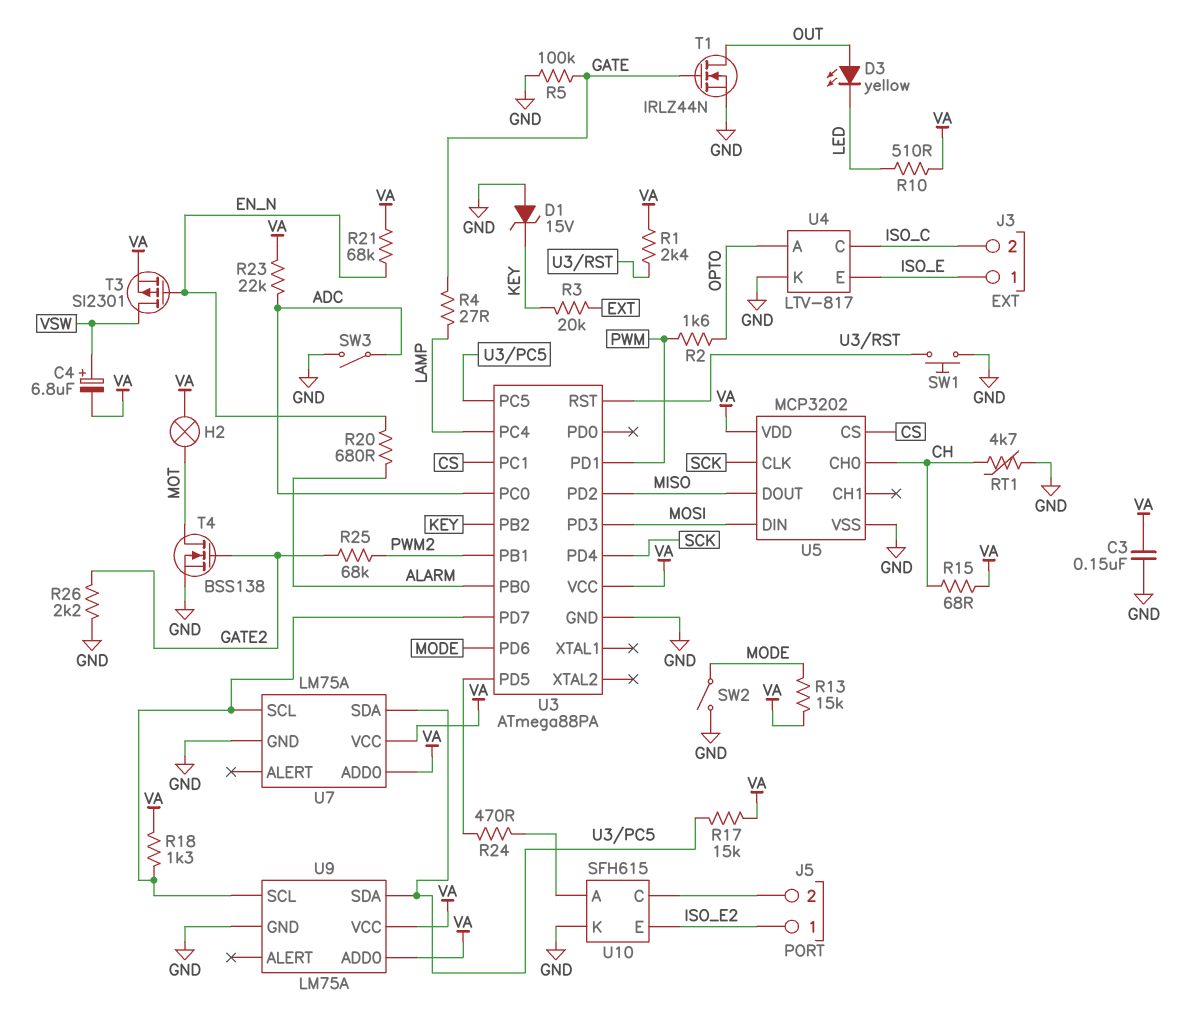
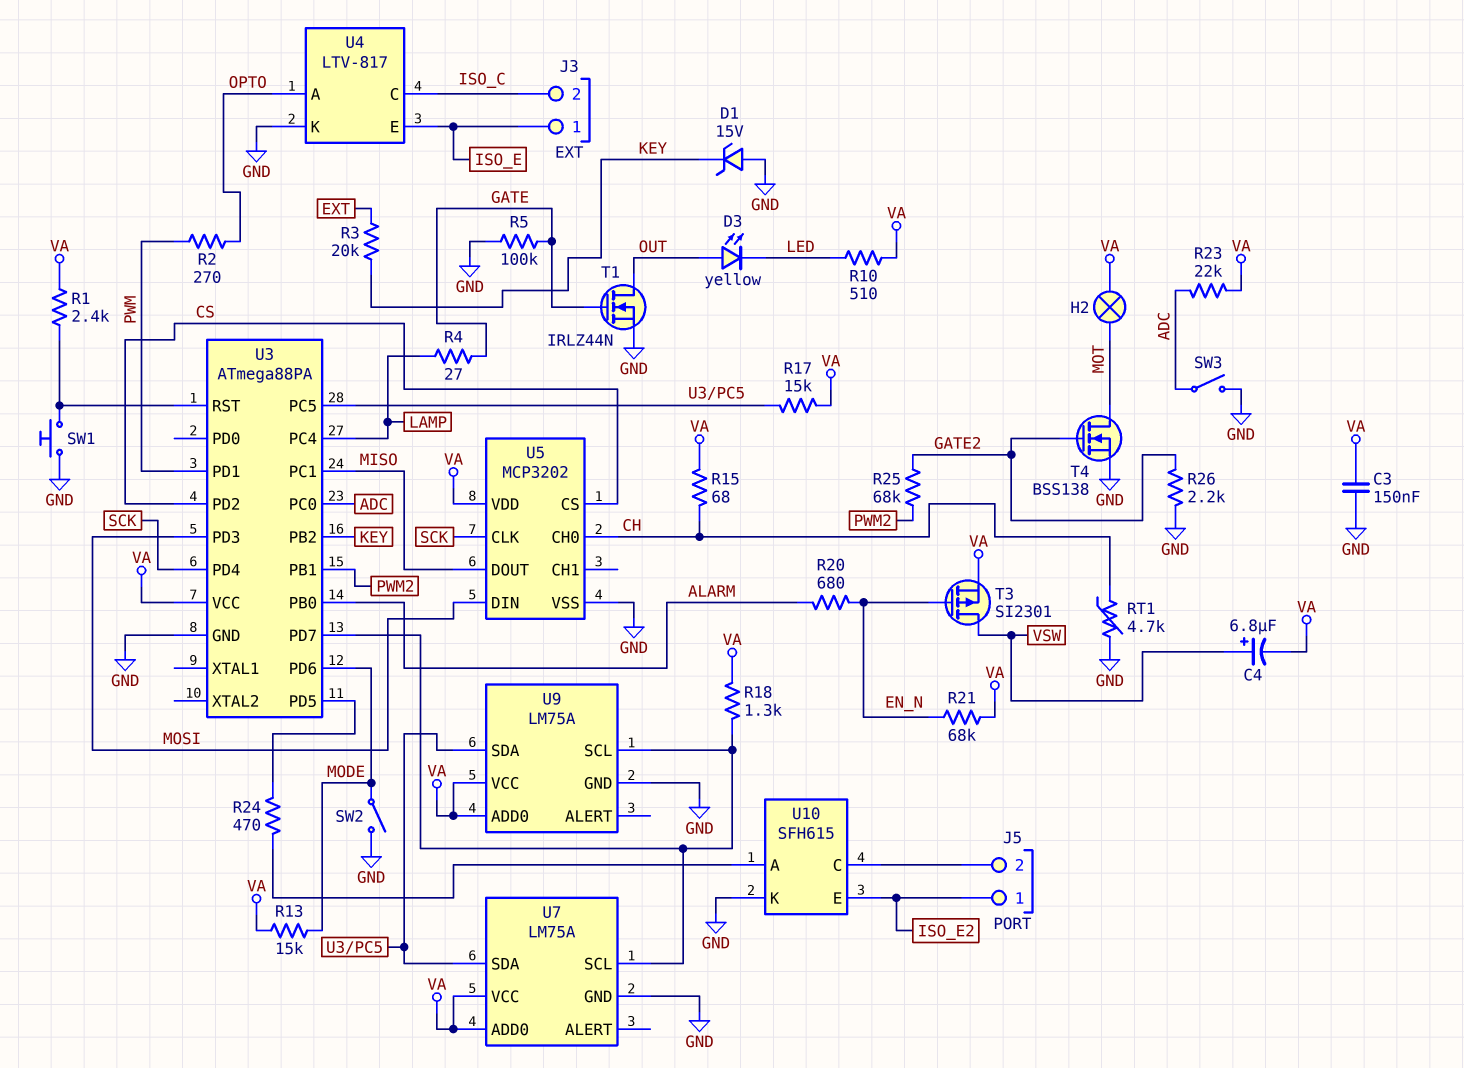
R2: 1.6k (OPTO, PWM) -> 270 (OPTO, PWM)
U3 pin PC1: CS -> MISO
U3 pin PD2: MISO -> CS

